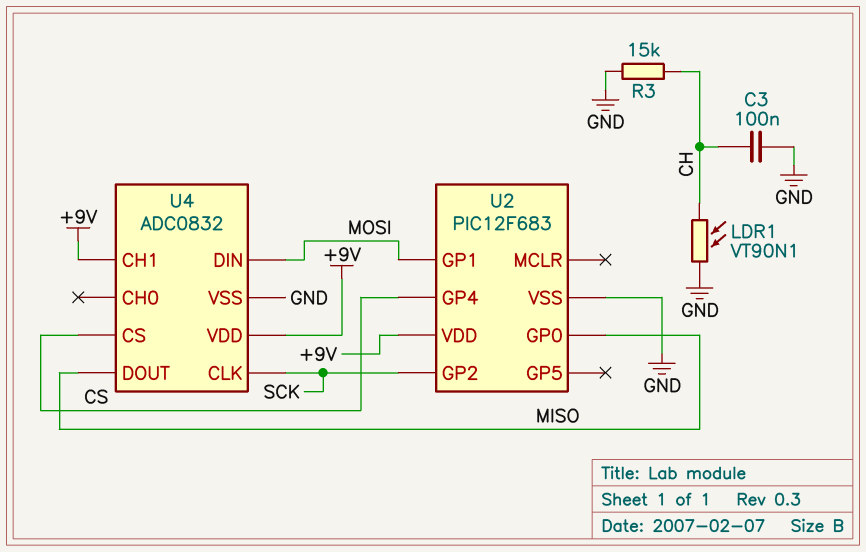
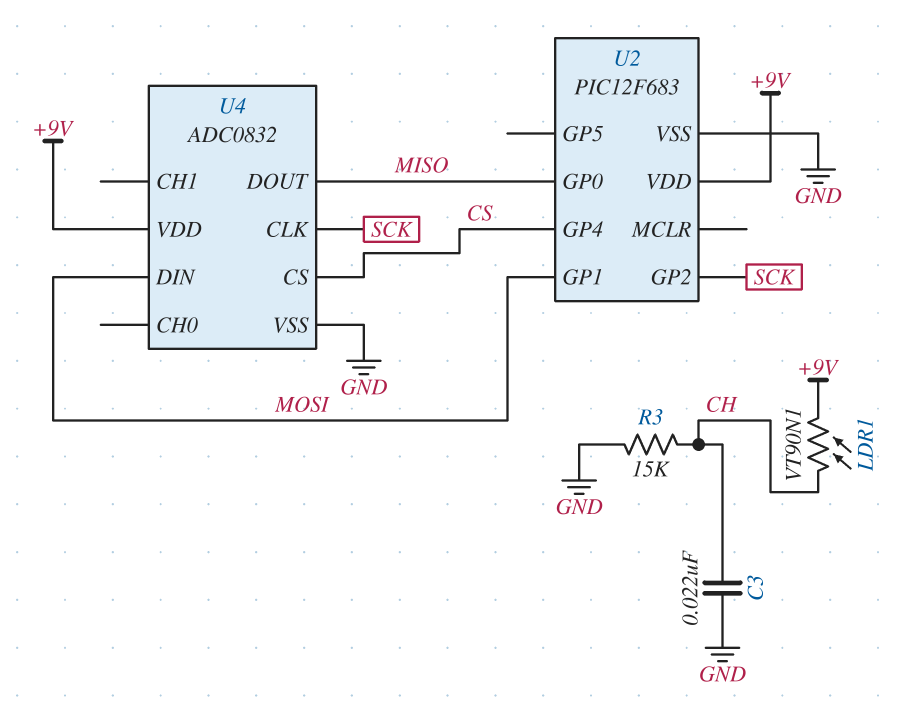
C3: 100nF (CH, GND) -> 22nF (CH, GND)
LDR1: VT90N1 (CH, GND) -> VT90N1 (+9V, CH)
U4 pin CH1: +9V -> none

